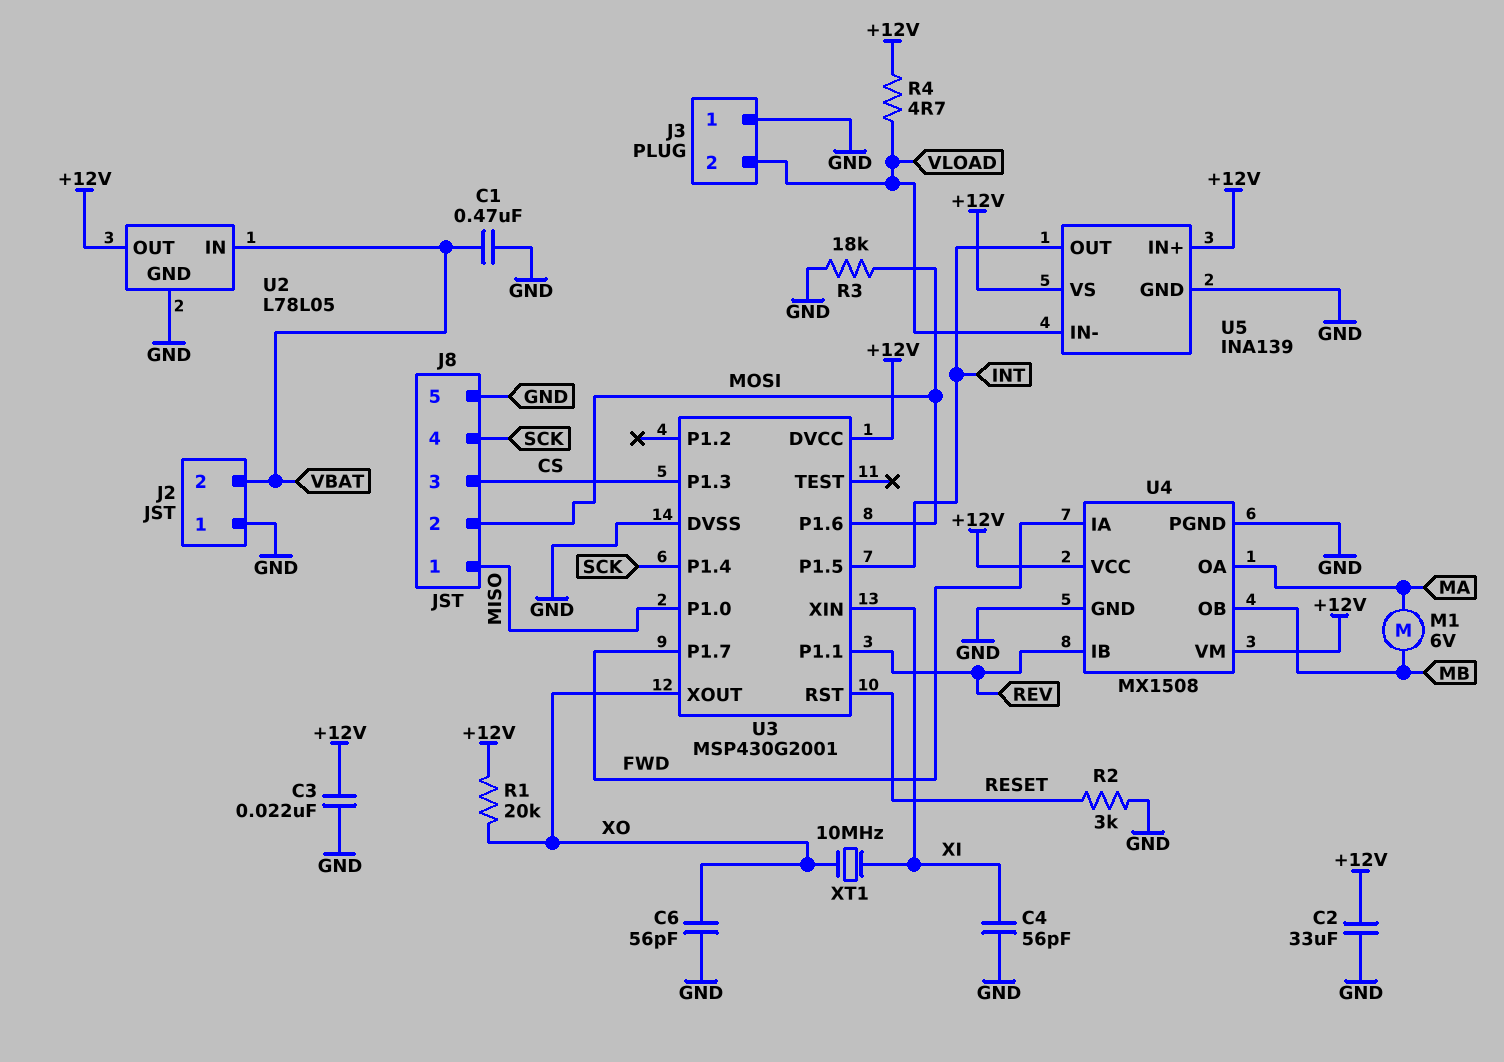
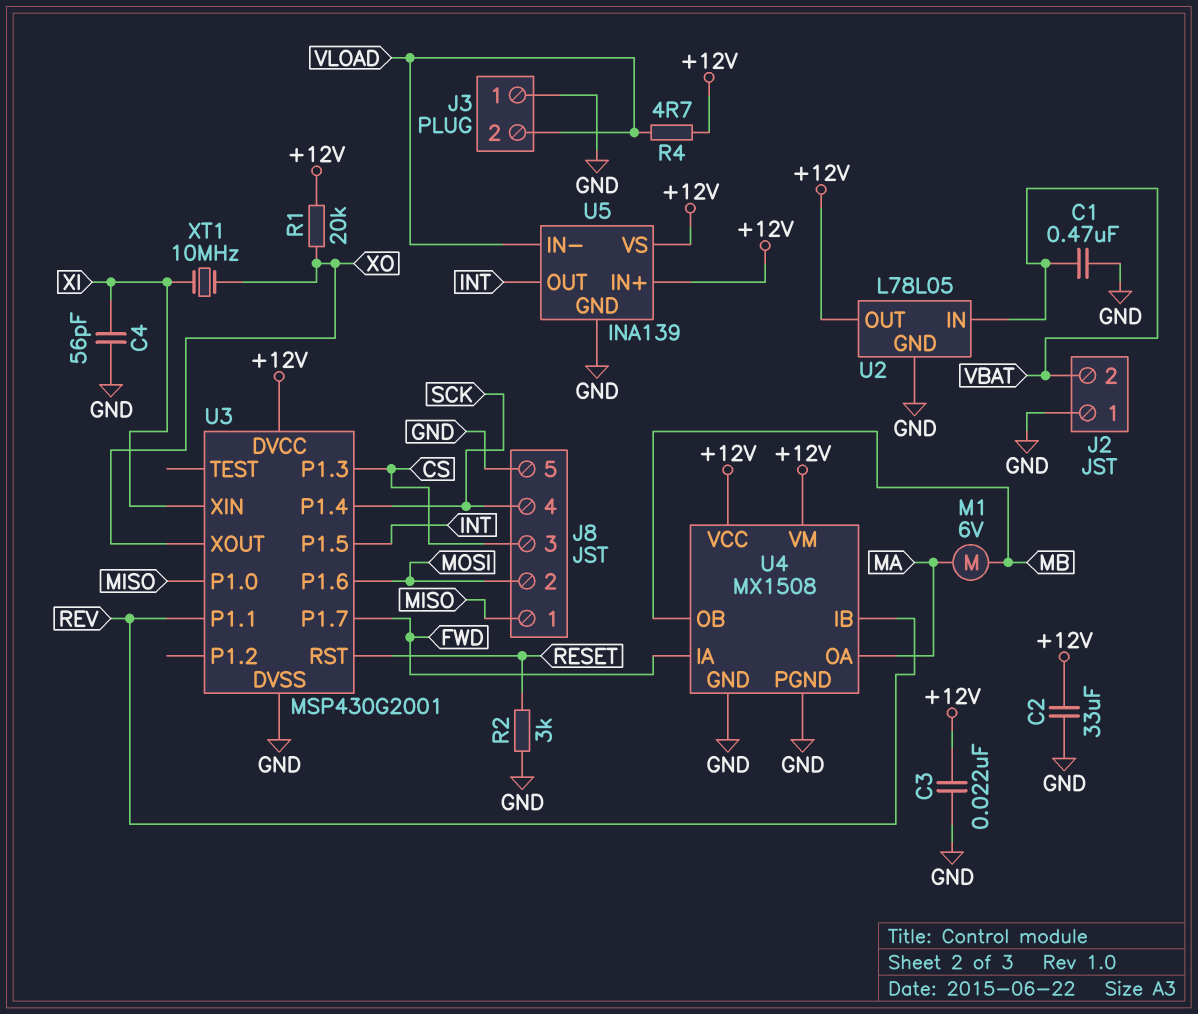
C6: 56pF (GND, XO) -> none
R3: 18k (GND, MOSI) -> none

